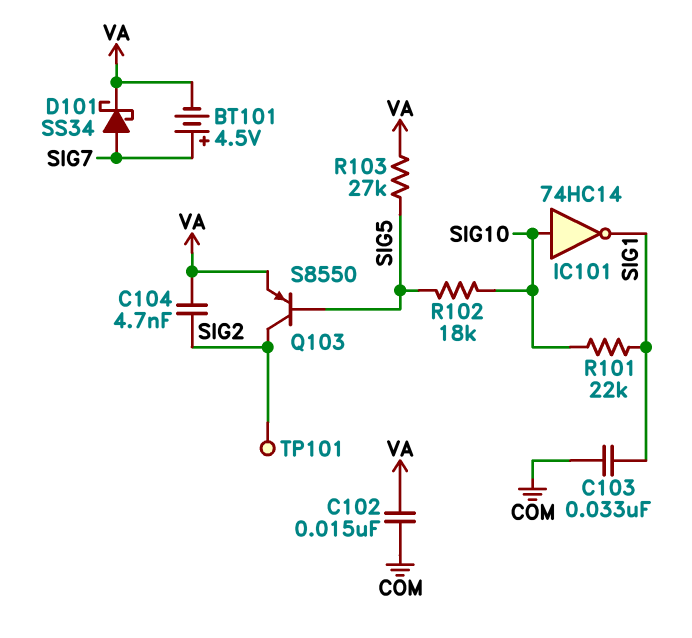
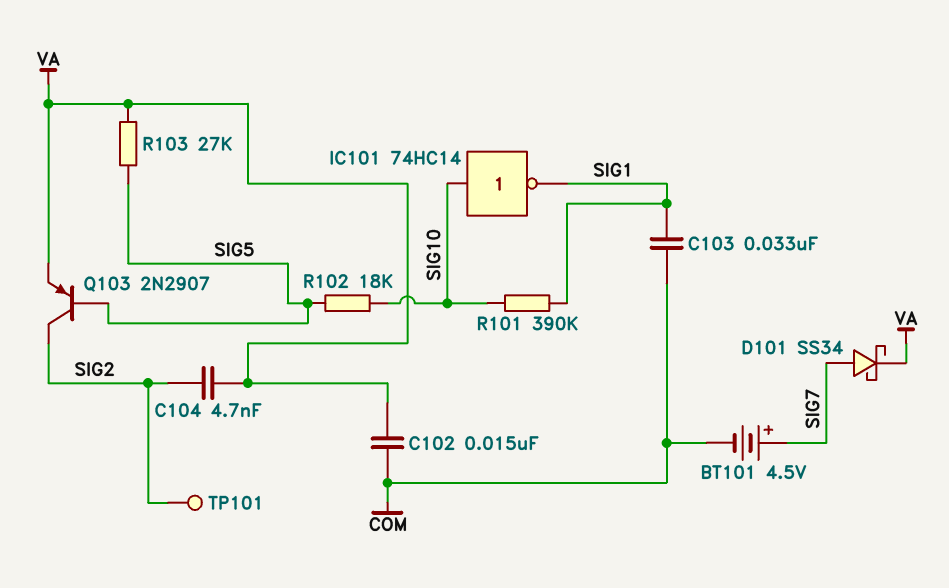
BT101: 4.5V (plus SIG7, minus VA) -> 4.5V (plus SIG7, minus COM)
Q103: PNP S8550 (B SIG5, C SIG2, E VA) -> PNP 2N2907 (B SIG5, C SIG2, E VA)
R101: 22k (SIG1, SIG10) -> 390k (SIG1, SIG10)

